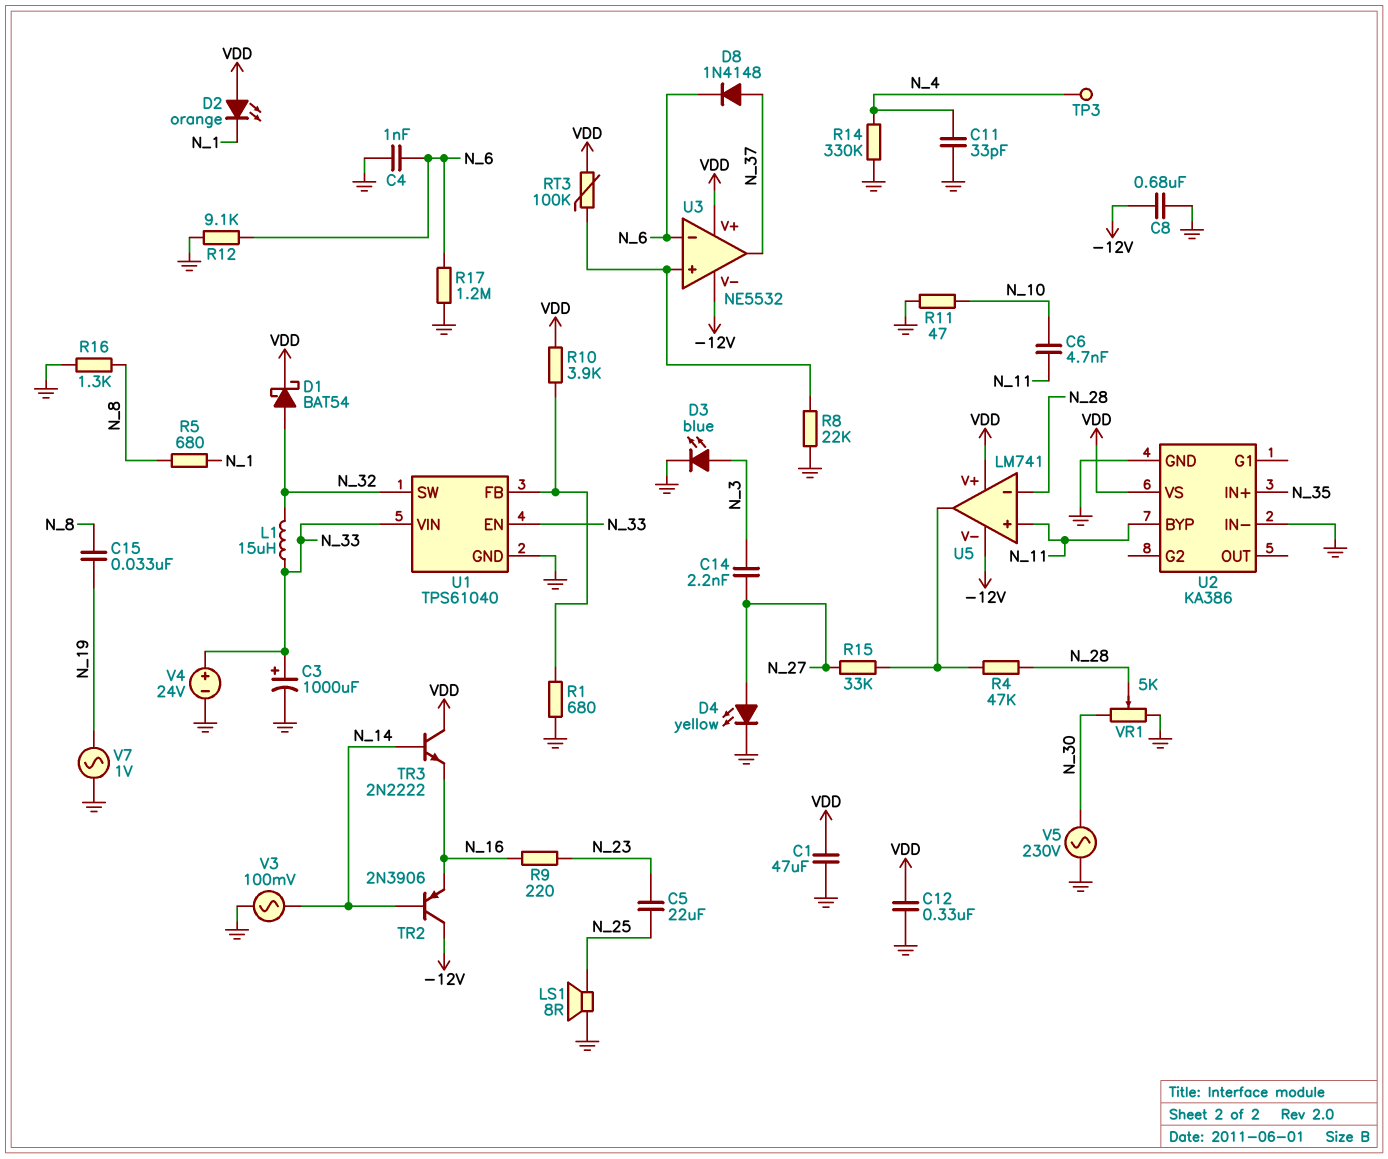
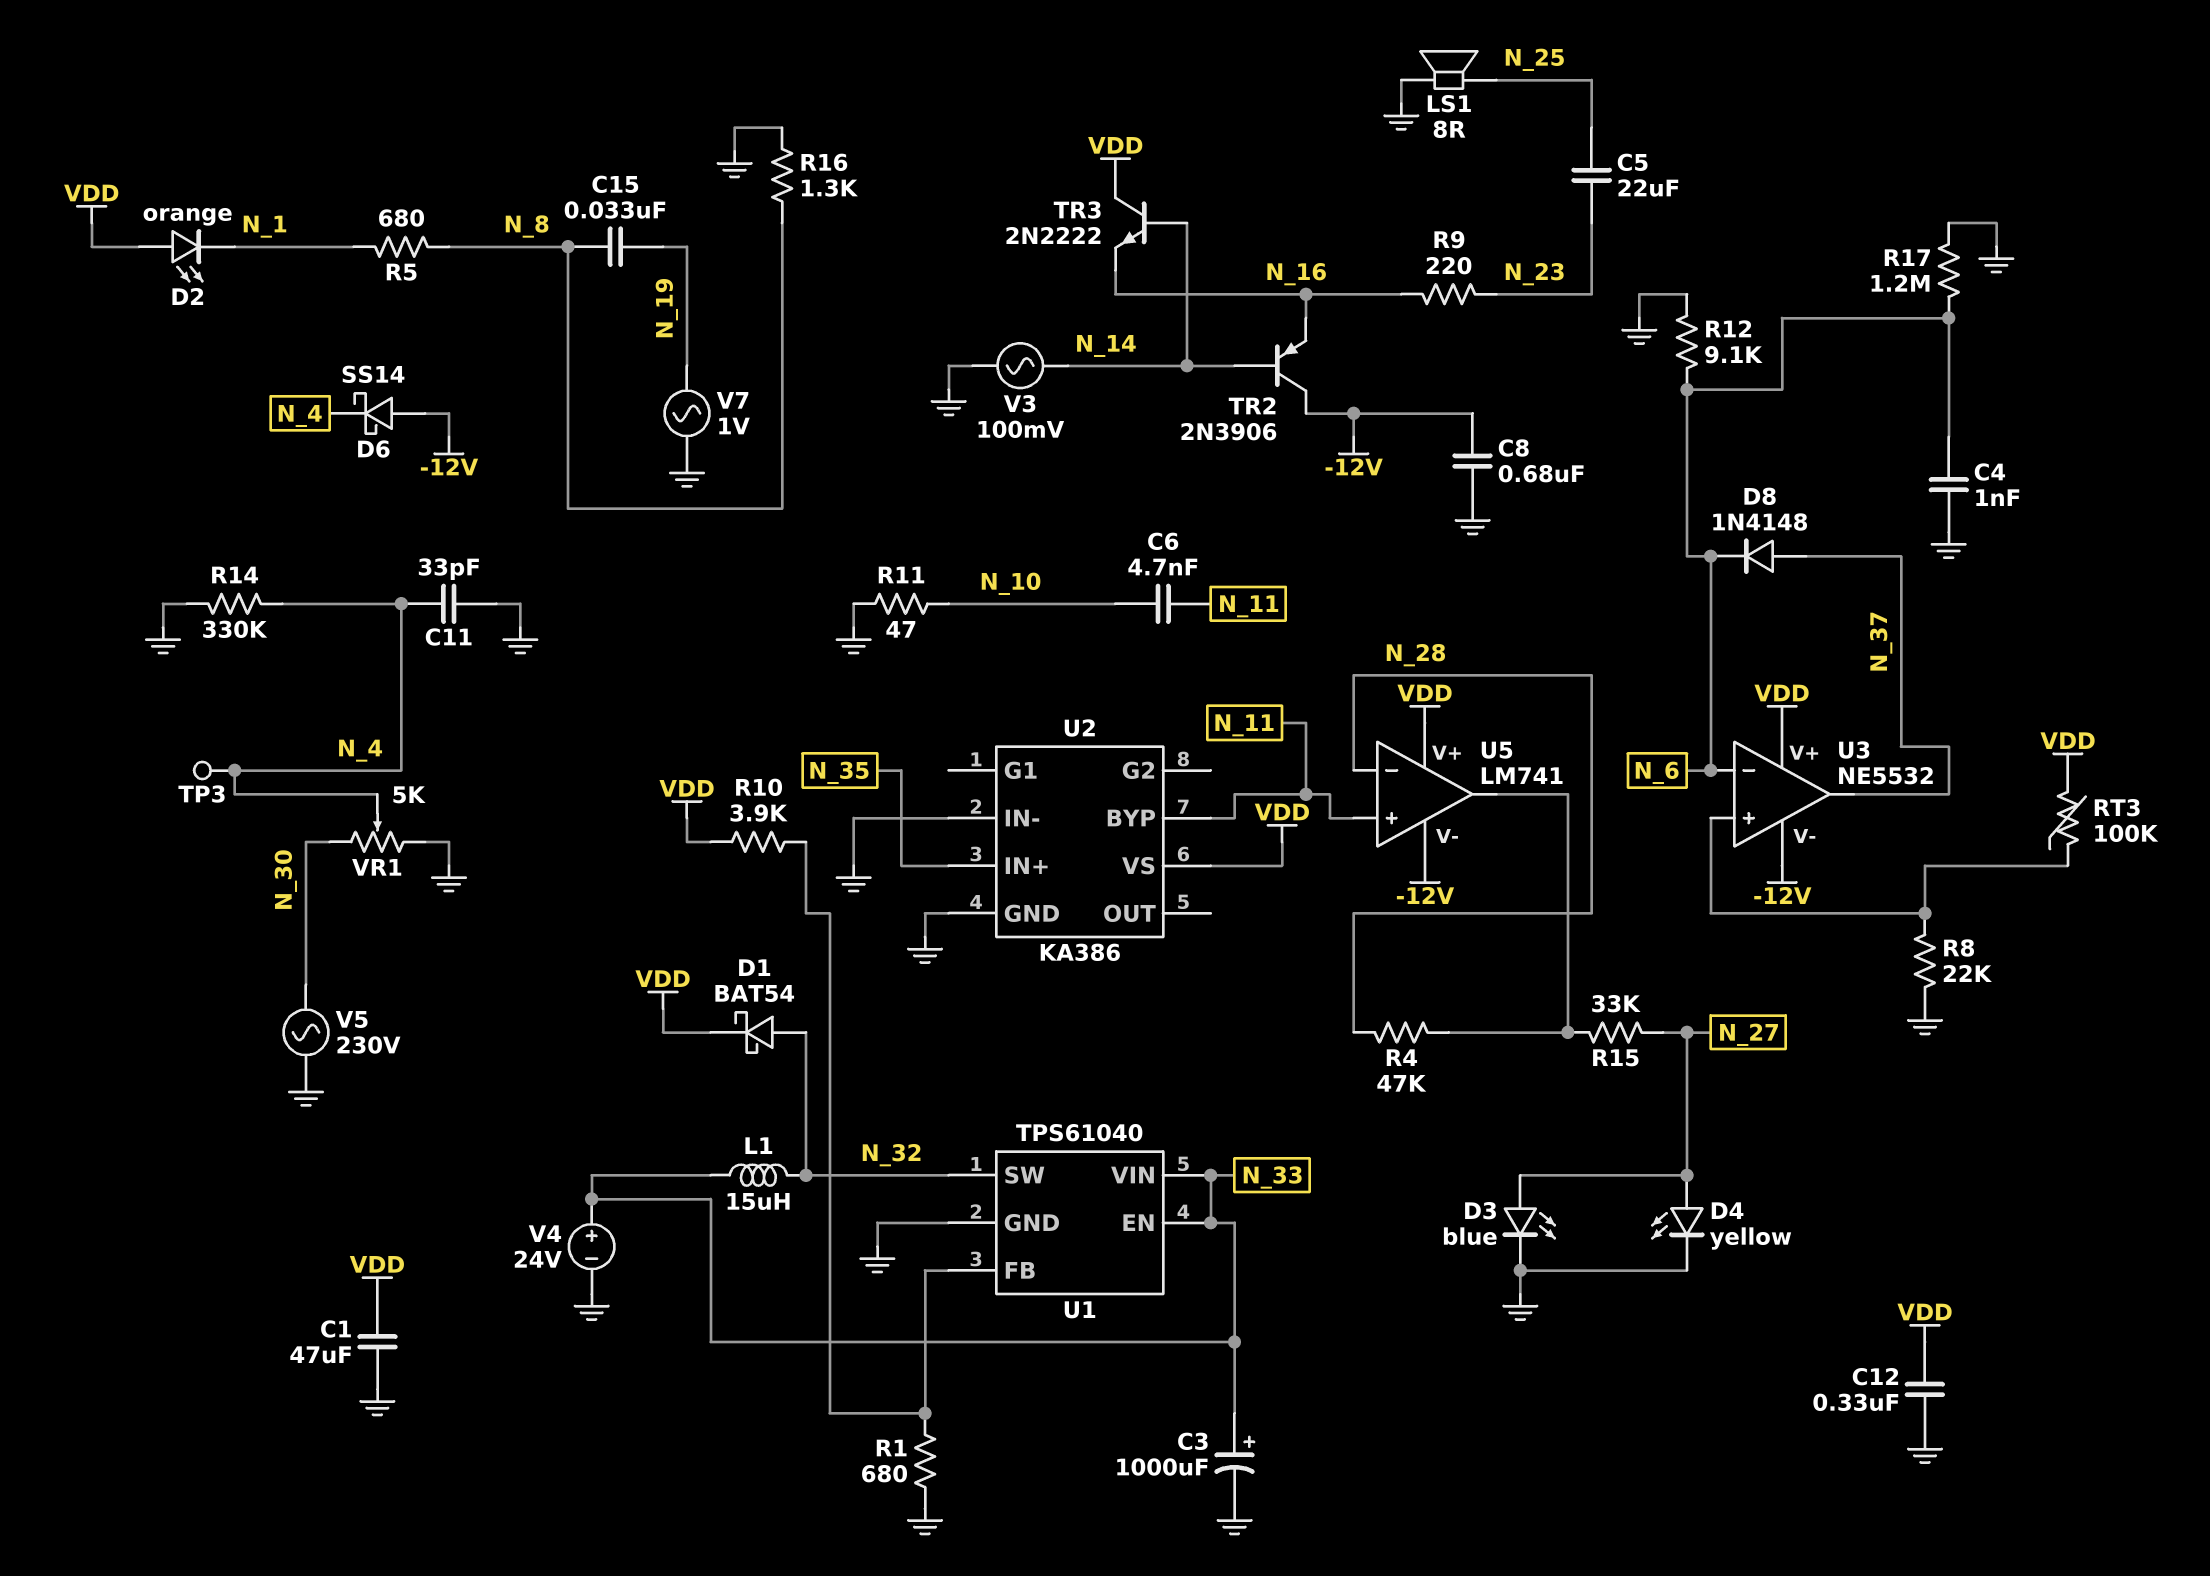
C14: 2.2nF (N_3, N_27) -> none
D3: LED blue (A N_3, K GND) -> LED blue (A N_27, K GND)
D6: none -> schottky SS14 (A -12V, K N_4)
VR1: 5k (GND, N_30, wiper N_28) -> 5k (GND, N_30, wiper N_4)

